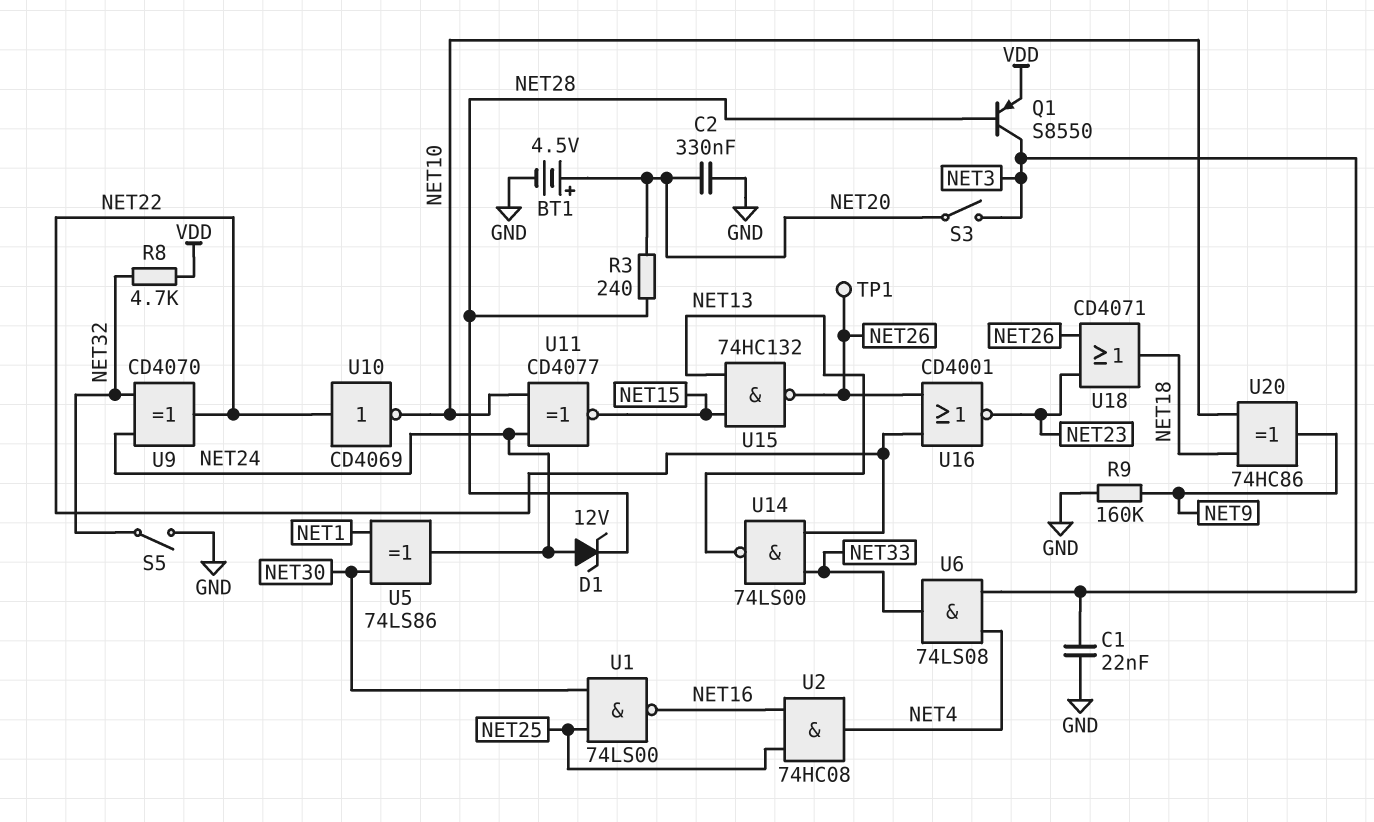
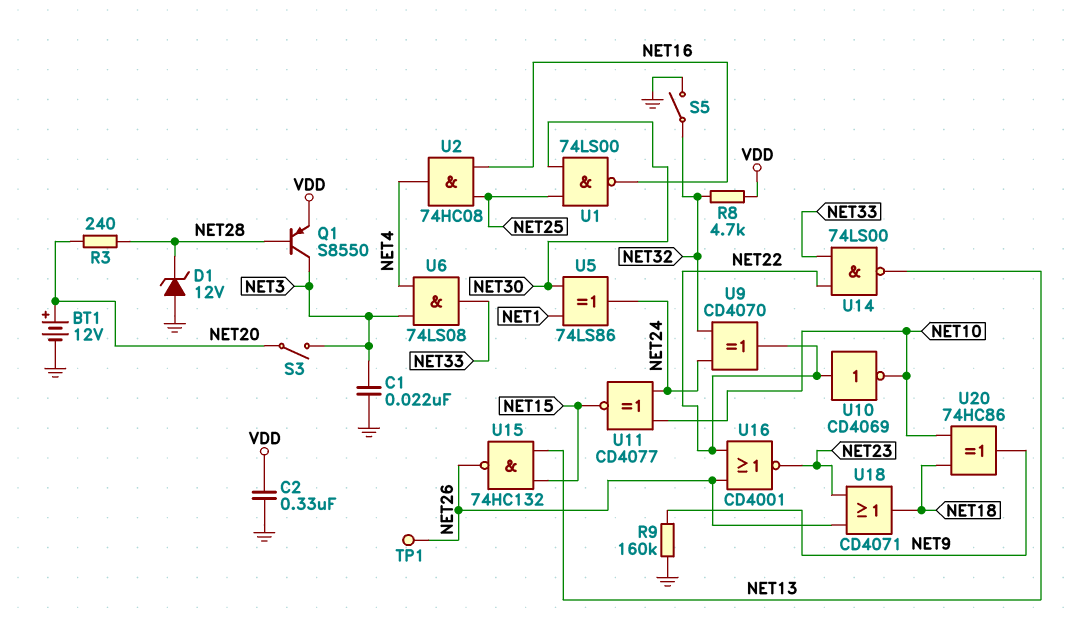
BT1: 4.5V (plus NET20, minus GND) -> 12V (plus NET20, minus GND)
C2: 330nF (GND, NET20) -> 330nF (GND, VDD)
D1: zener 12V (A NET24, K NET28) -> zener 12V (A GND, K NET28)

